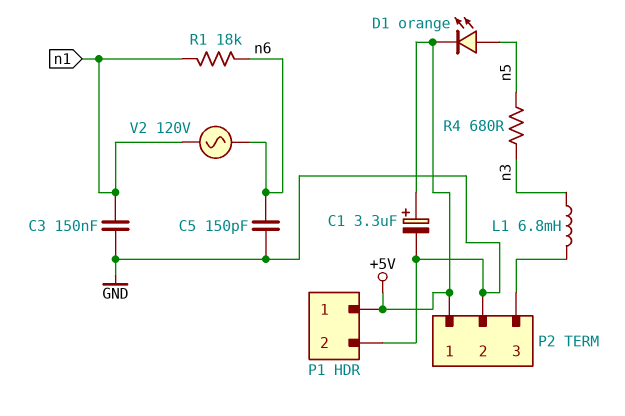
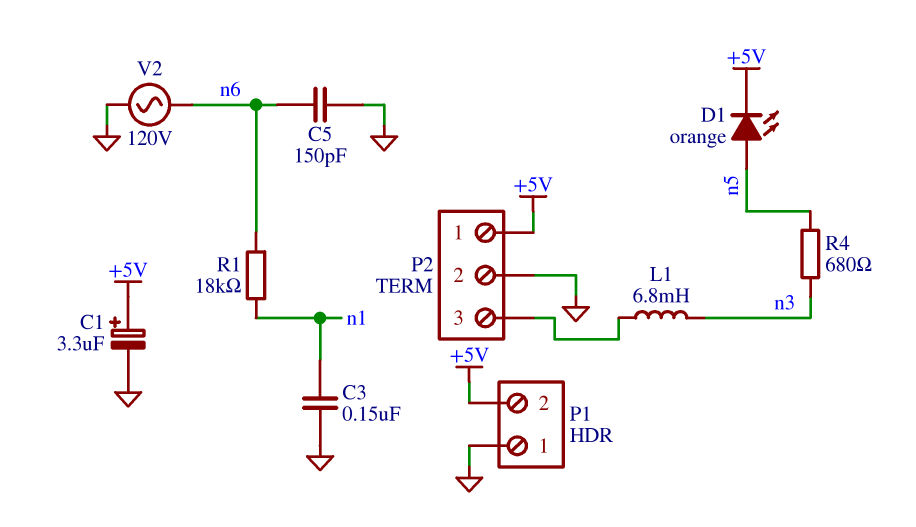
P1 pin 1: +5V -> GND
P1 pin 2: GND -> +5V
V2: AC 120V (n1, n6) -> AC 120V (GND, n6)

